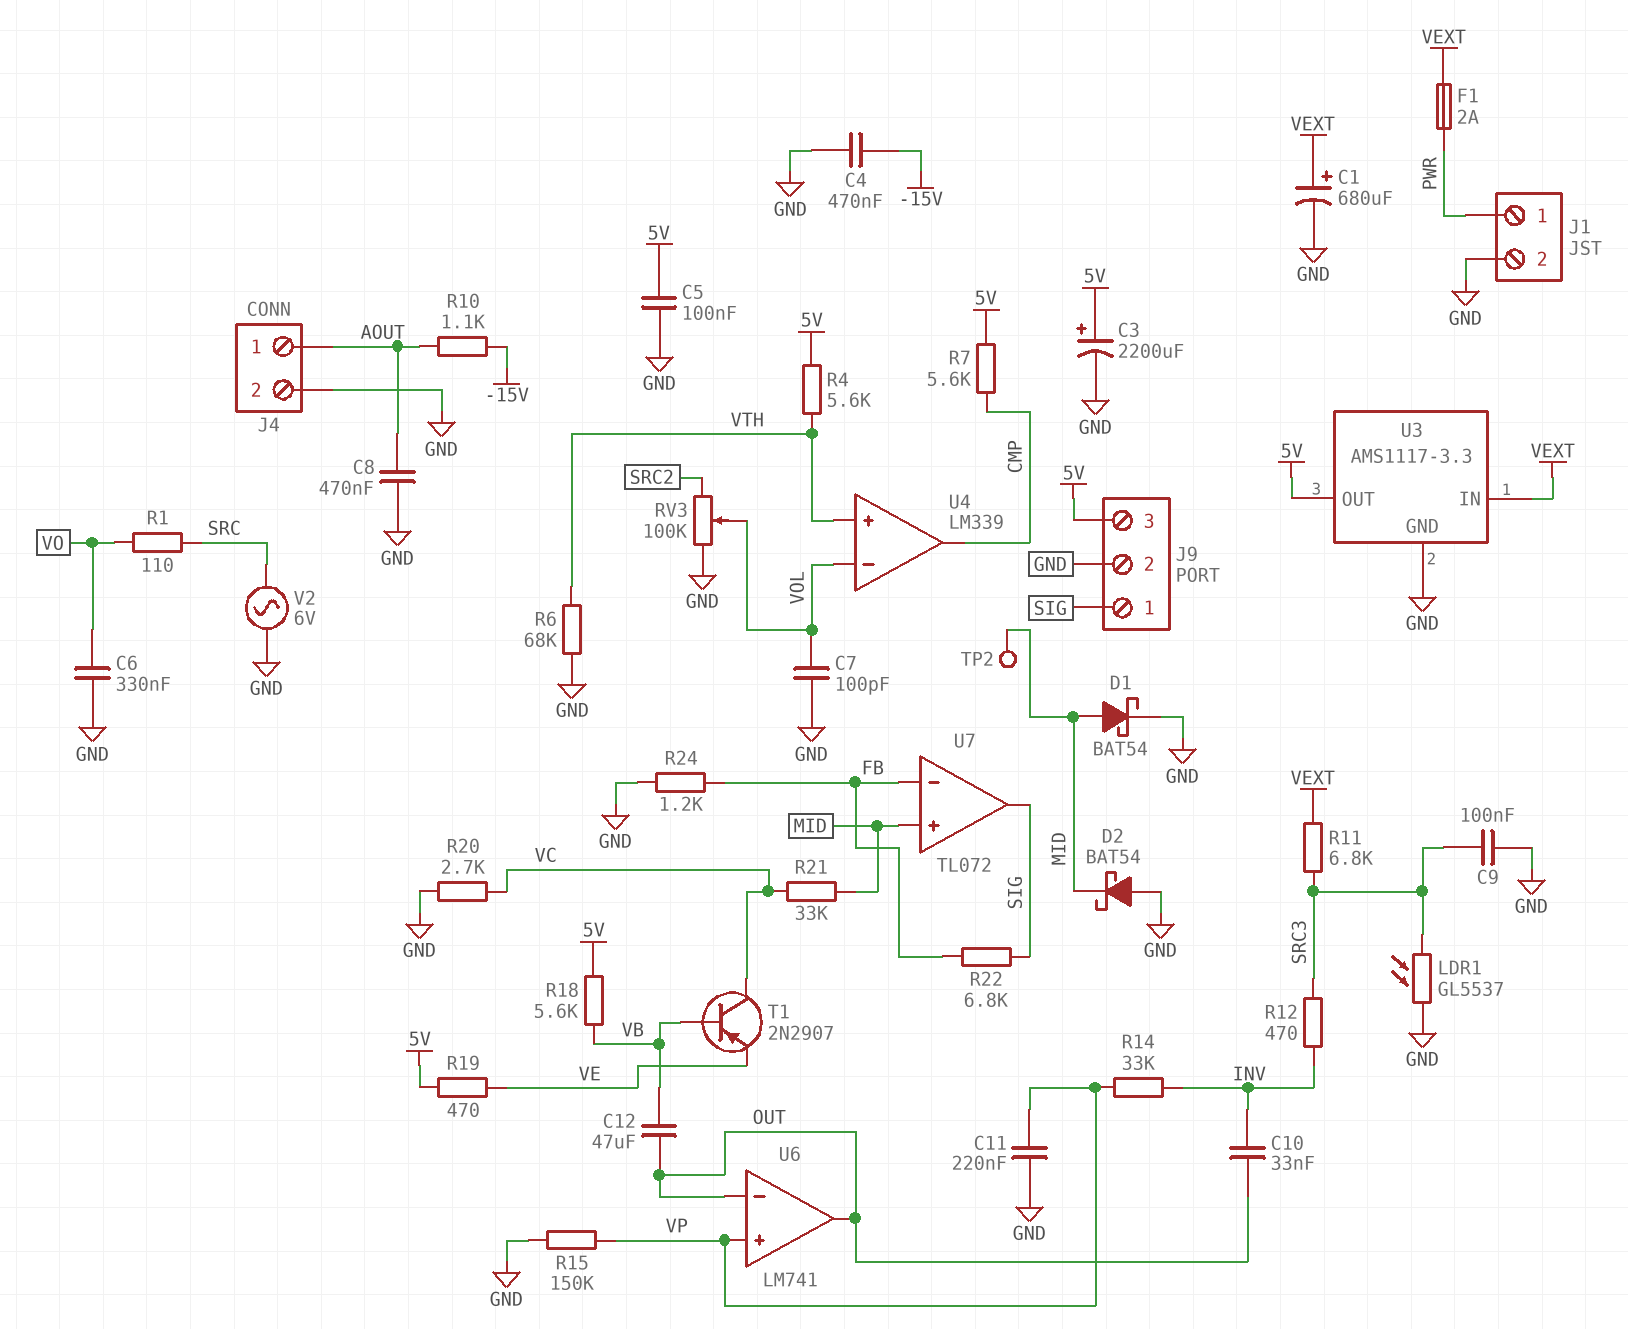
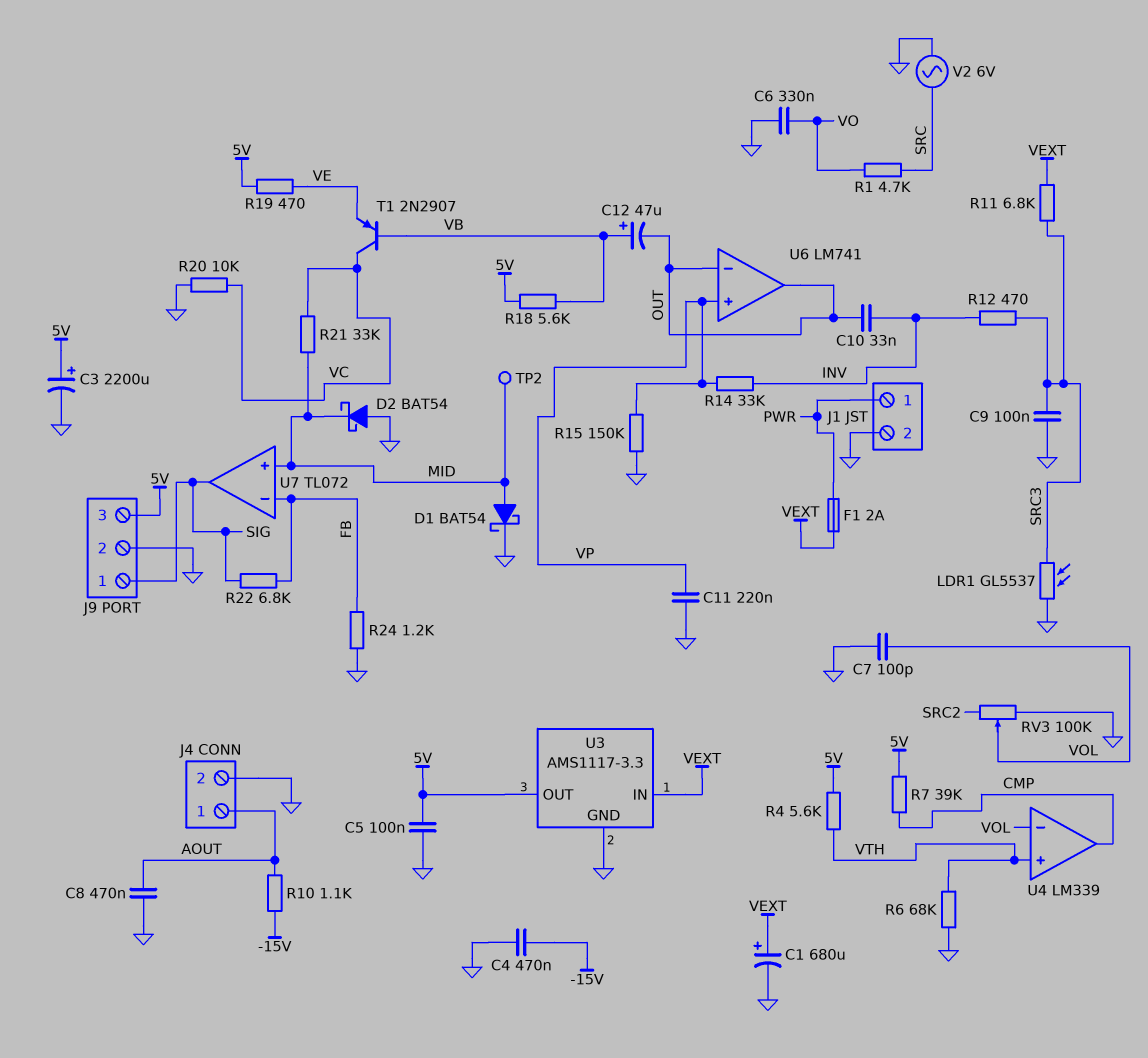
C12: 47uF (OUT, VB) -> 47uF (plus VB, minus OUT)
R1: 110 (SRC, VO) -> 4.7k (SRC, VO)
R7: 5.6k (5V, CMP) -> 39k (5V, CMP)
R20: 2.7k (GND, VC) -> 10k (GND, VC)

